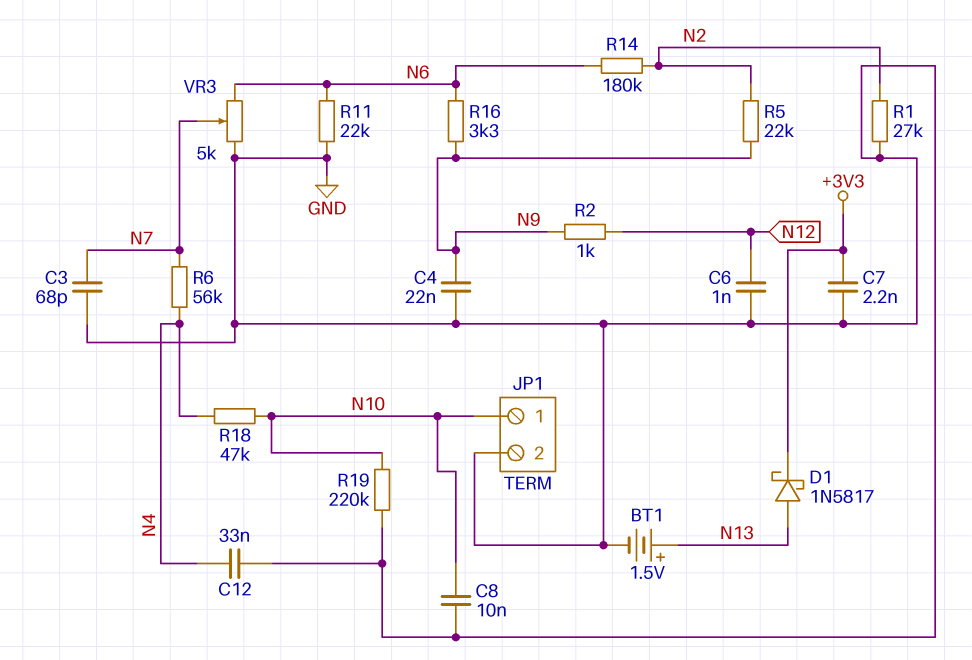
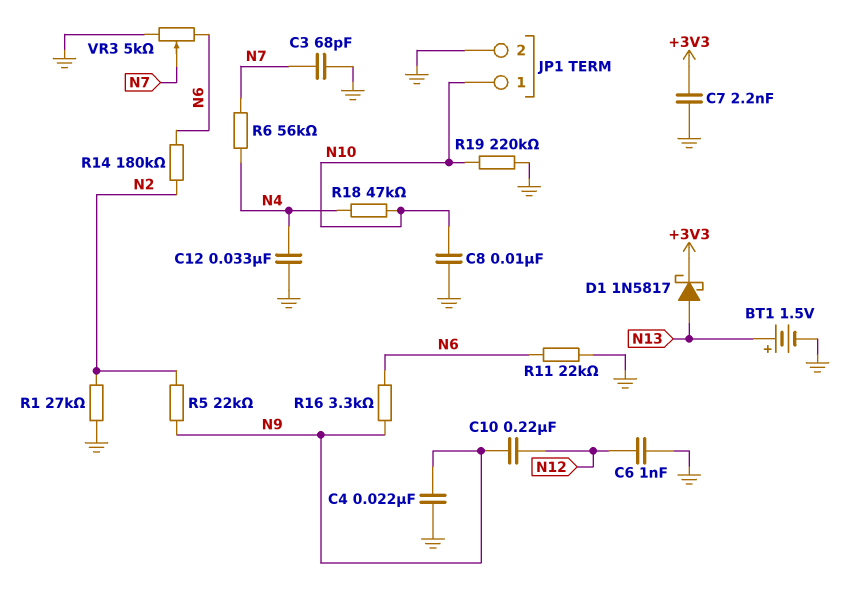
C10: none -> 220nF (N9, N12)
R2: 1k (N9, N12) -> none

